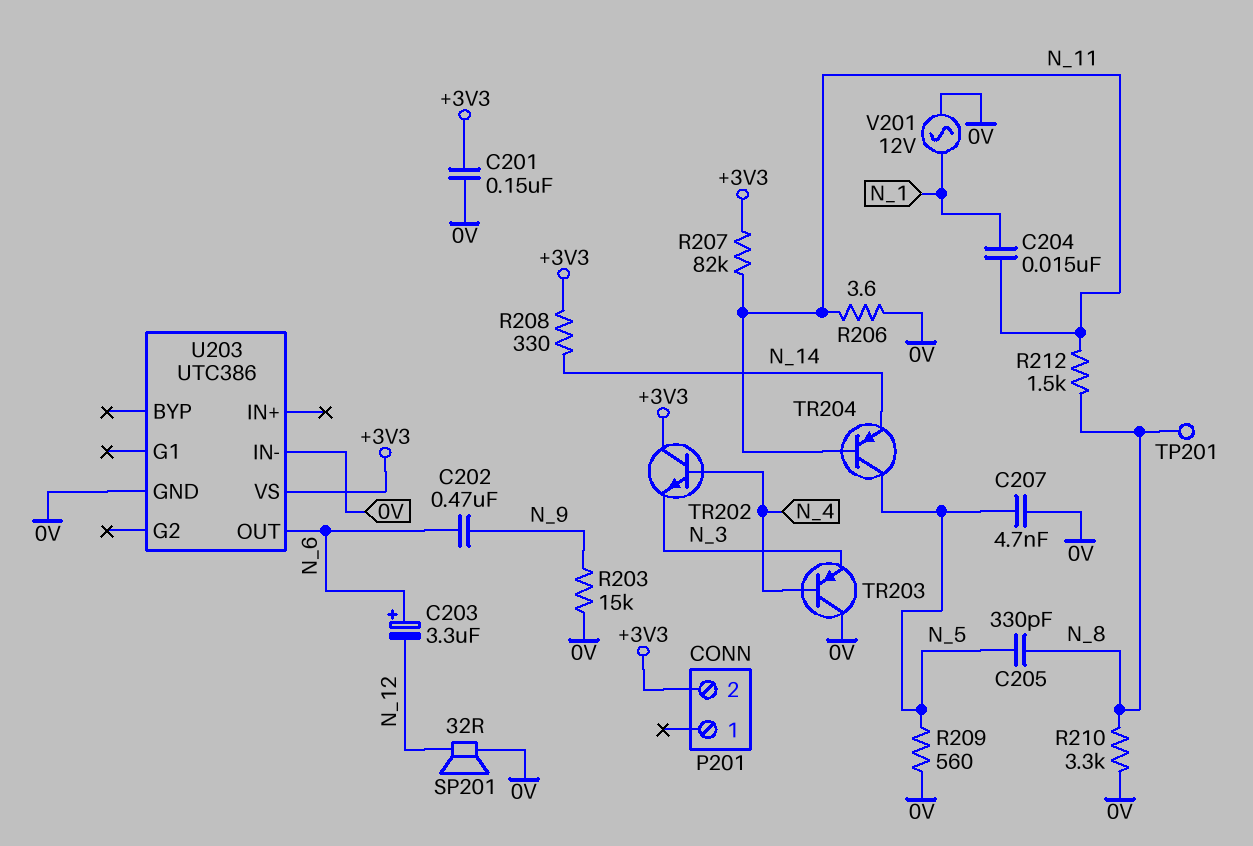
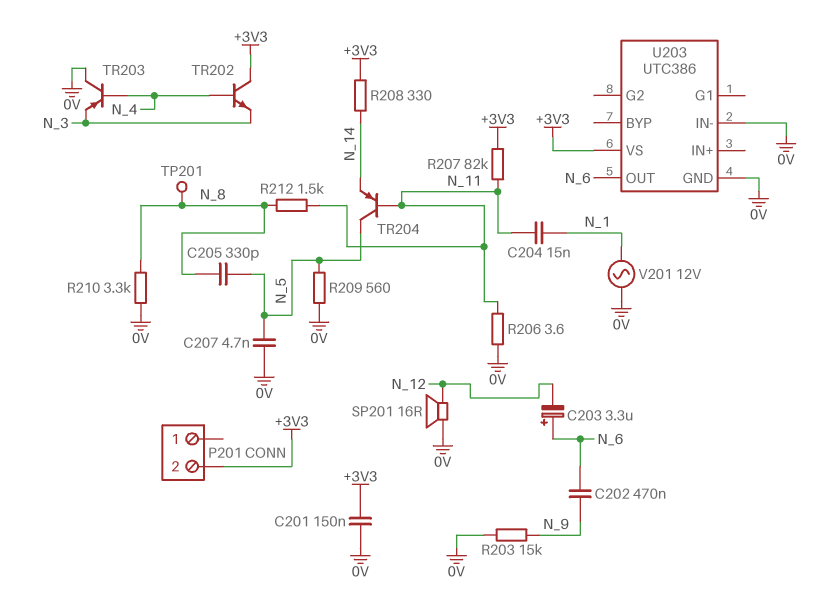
SP201: speaker 32R (0V, N_12) -> speaker 16R (0V, N_12)

